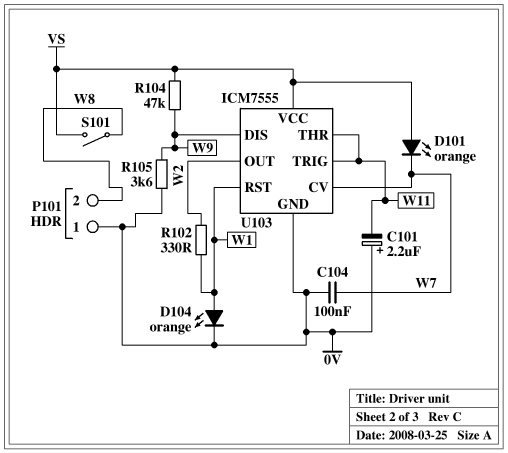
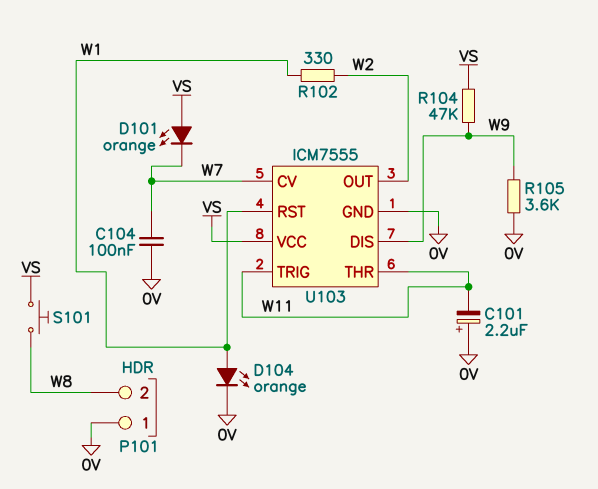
S101: switch (VS, W8) -> button (VS, W8)

